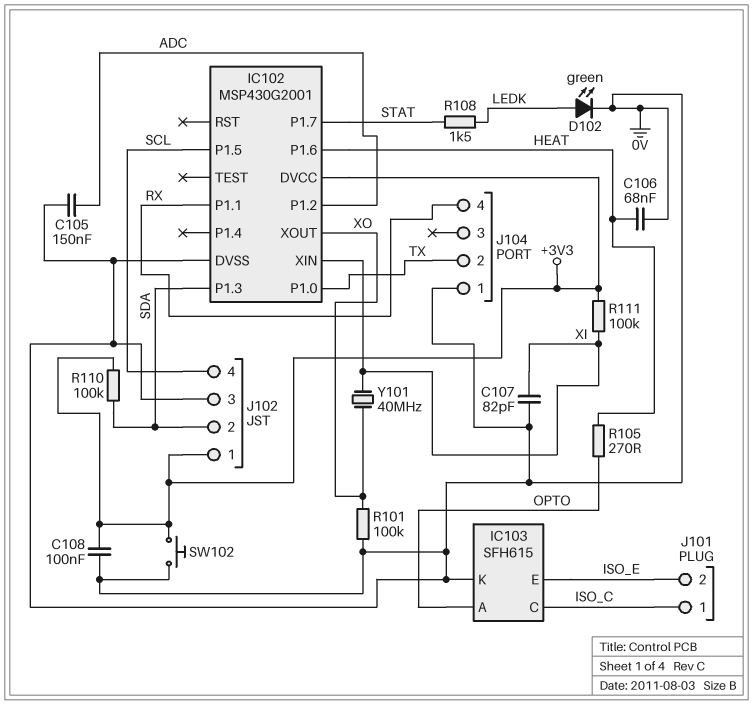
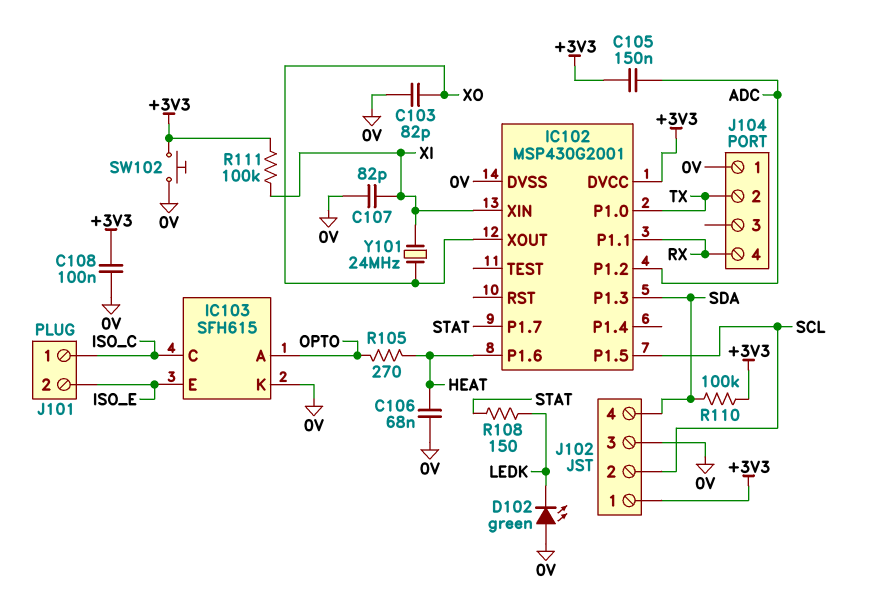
C103: none -> 82pF (0V, XO)
C105: 150nF (0V, ADC) -> 150nF (+3V3, ADC)
D102: LED green (A LEDK, K 0V) -> LED green (A 0V, K LEDK)
J102 pin 2: SDA -> SCL
J102 pin 4: SCL -> SDA
R101: 100k (0V, XO) -> none
R108: 1.5k (LEDK, STAT) -> 150 (LEDK, STAT)
Y101: 40MHz (XI, XO) -> 24MHz (XI, XO)

